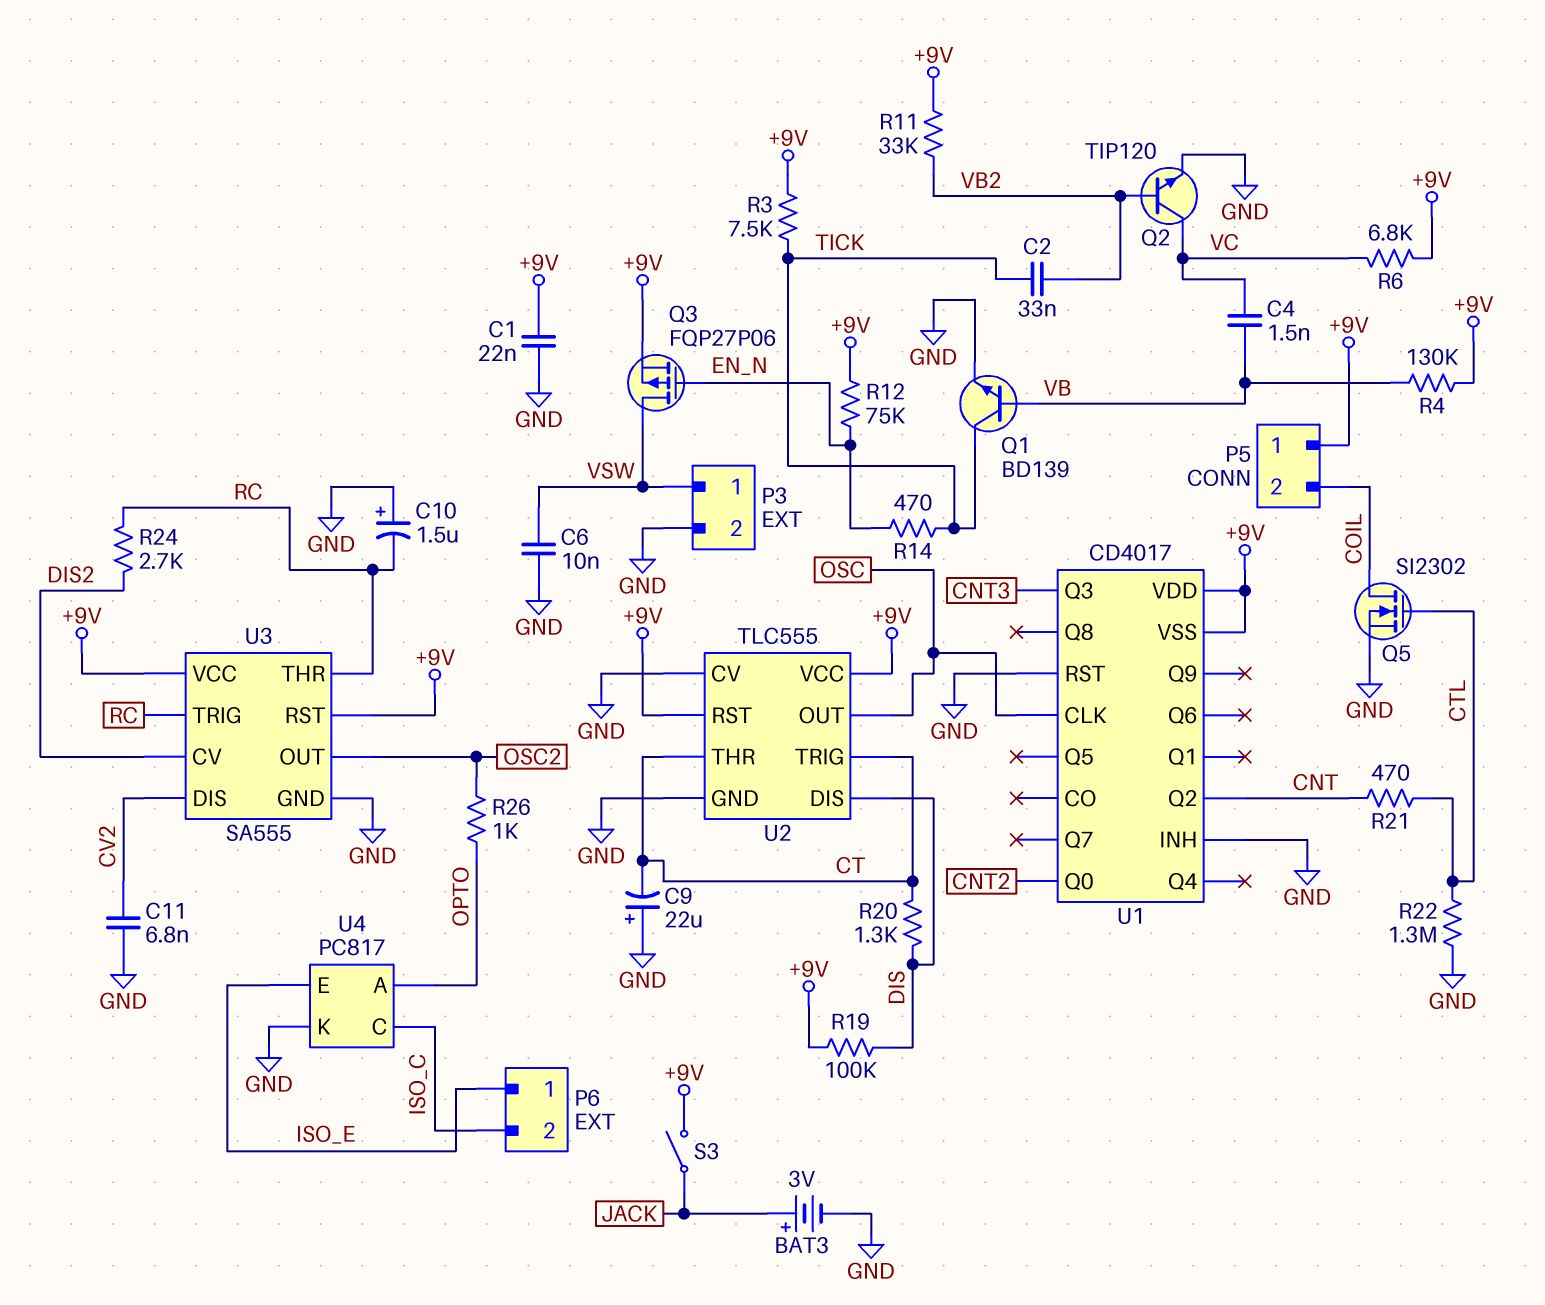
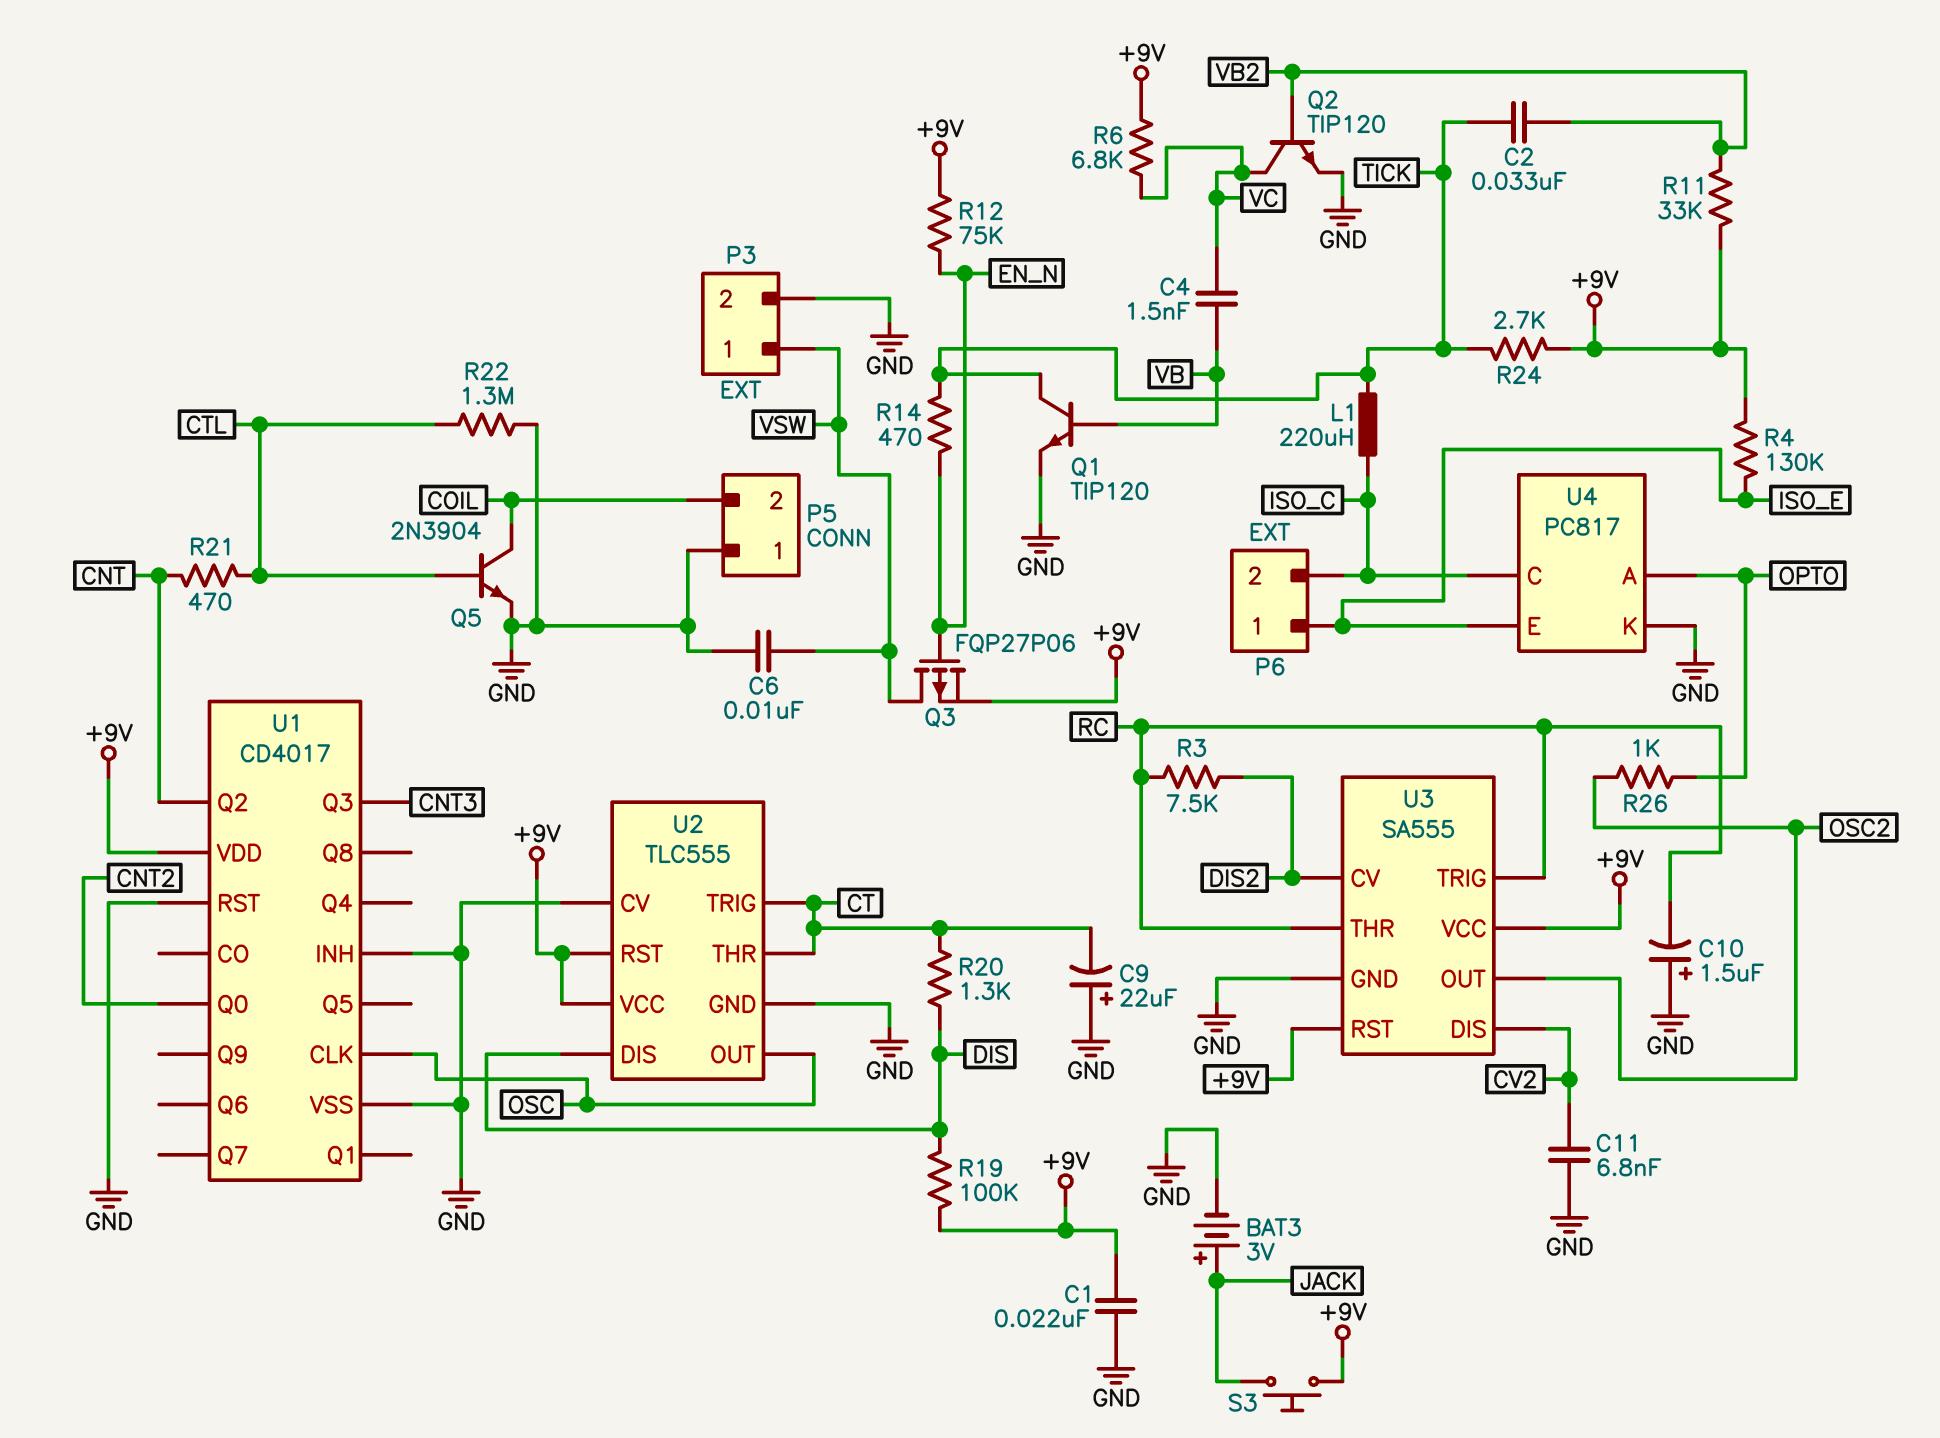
L1: none -> 220uH (ISO_C, TICK)
P5 pin 1: +9V -> GND
Q1: NPN BD139 (B VB, C TICK, E GND) -> NPN TIP120 (B VB, C TICK, E GND)
Q5: NMOS SI2302 (G CTL, D COIL, S GND) -> NPN 2N3904 (B CTL, C COIL, E GND)
R3: 7.5k (+9V, TICK) -> 7.5k (DIS2, RC)
R4: 130k (+9V, VB) -> 130k (+9V, ISO_E)
R24: 2.7k (DIS2, RC) -> 2.7k (+9V, TICK)
S3: switch (+9V, JACK) -> button (+9V, JACK)
U1 pin VSS: +9V -> GND

